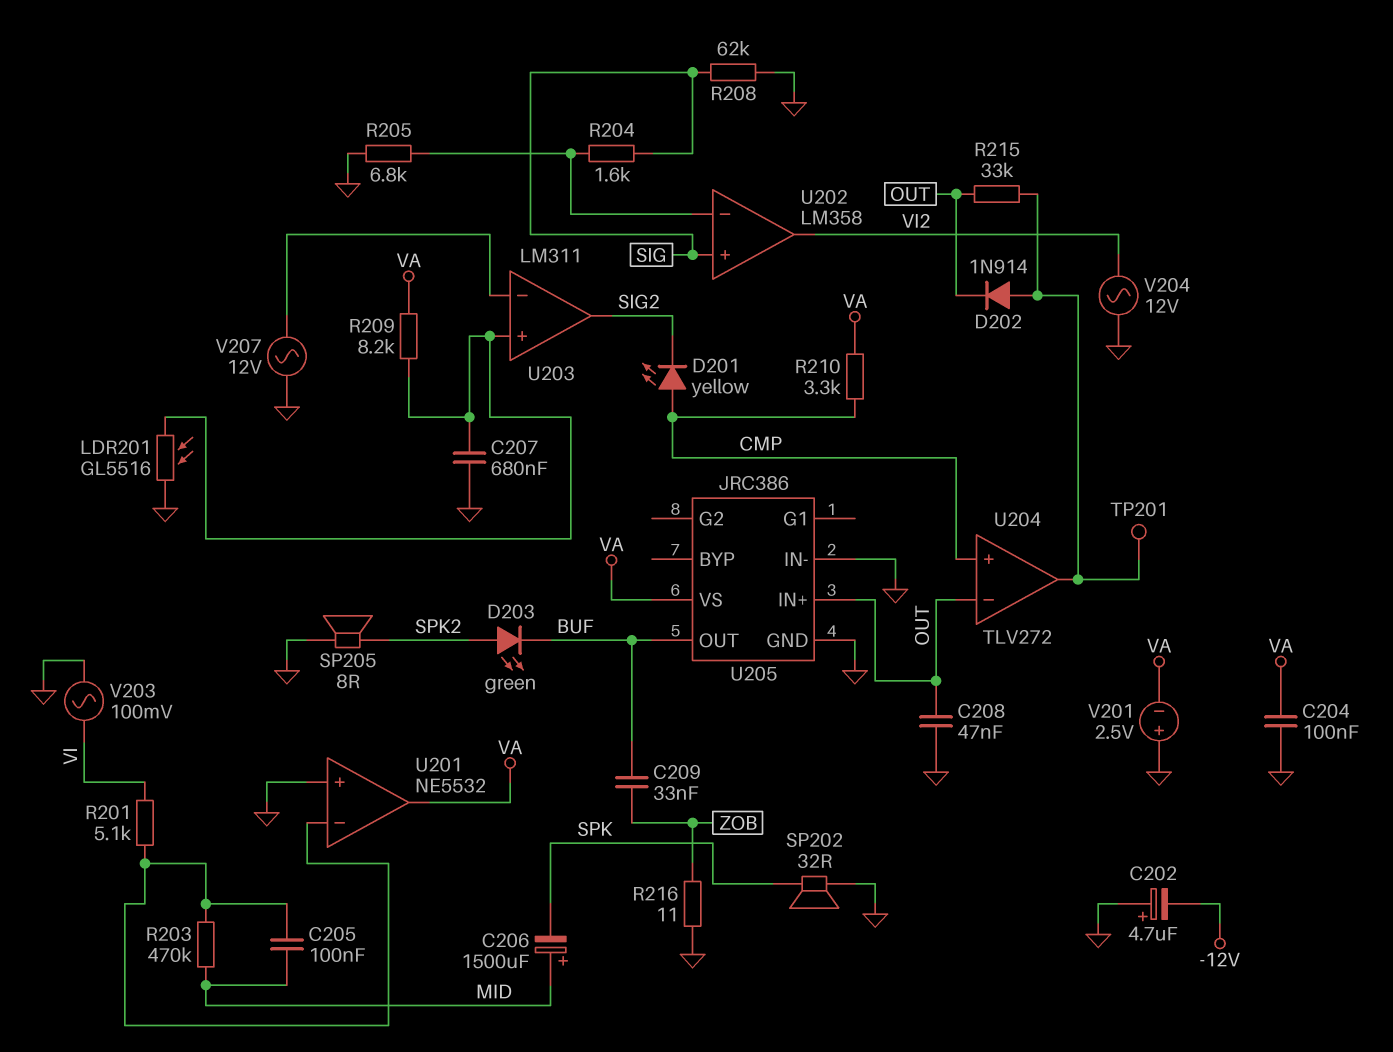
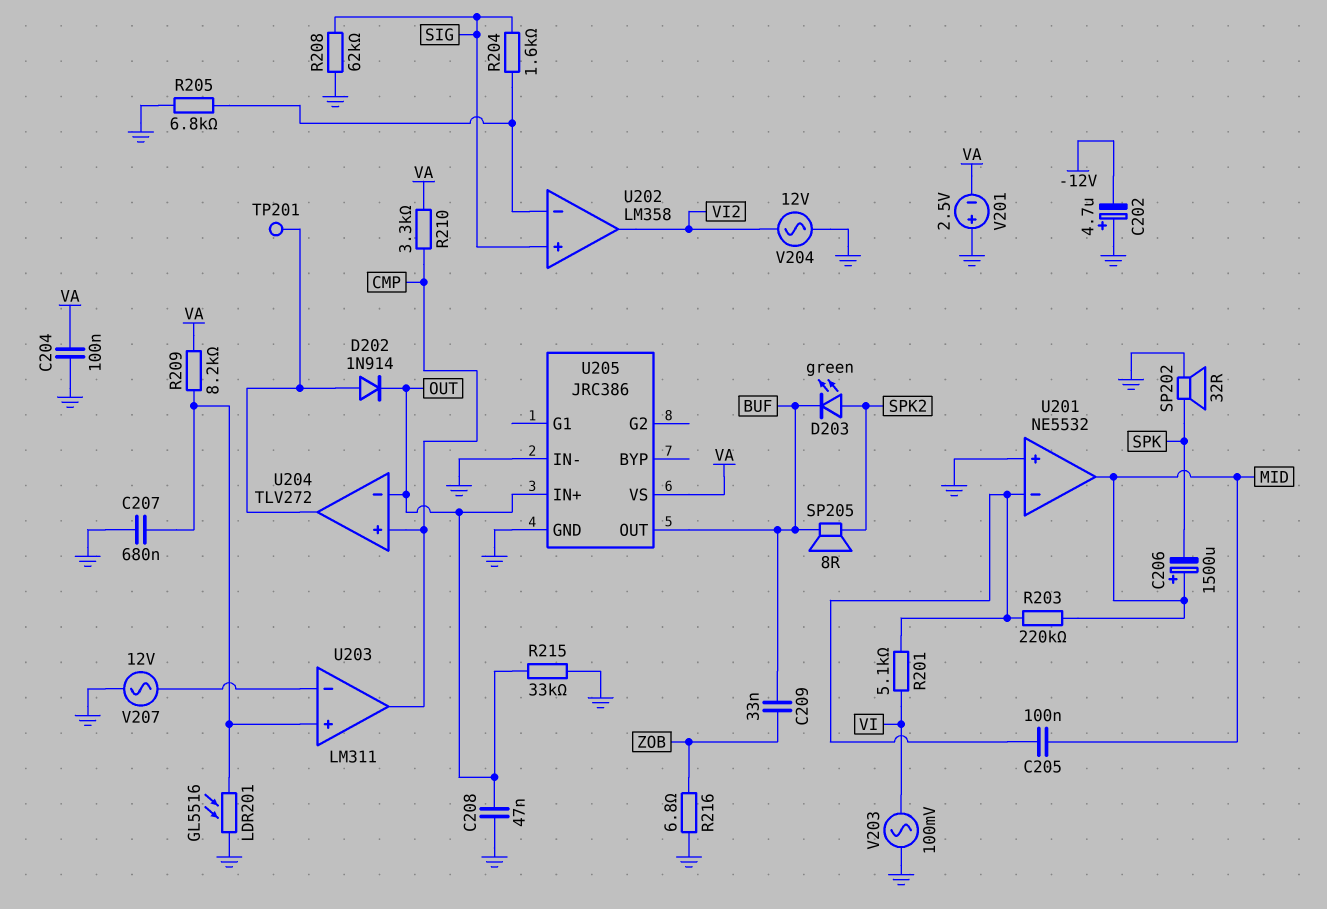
D201: LED yellow (A CMP, K SIG2) -> none
R203: 470k (MID, U201/in-) -> 220k (MID, U201/in-)
R215: 33k (OUT, U204/out) -> 33k (GND, OUT)
R216: 11 (GND, ZOB) -> 6.8 (GND, ZOB)
SP205: speaker 8R (GND, SPK2) -> speaker 8R (BUF, SPK2)
U201 pin out: VA -> MID
U203 pin out: SIG2 -> CMP

